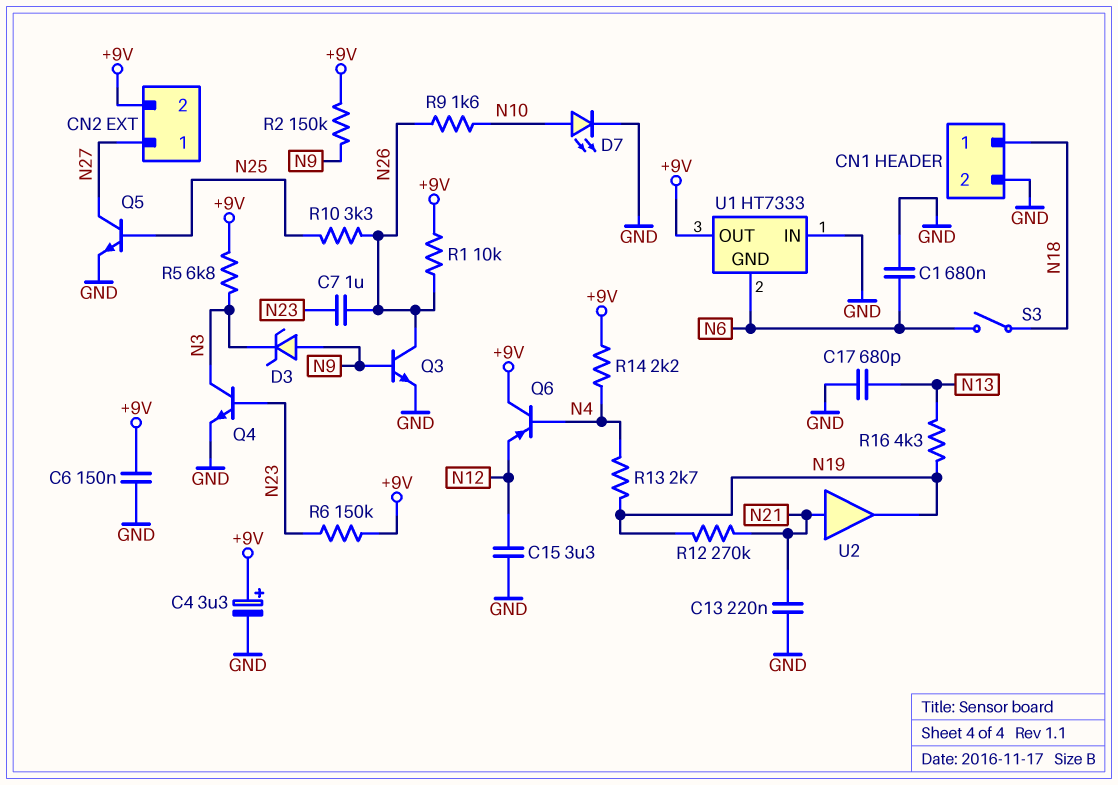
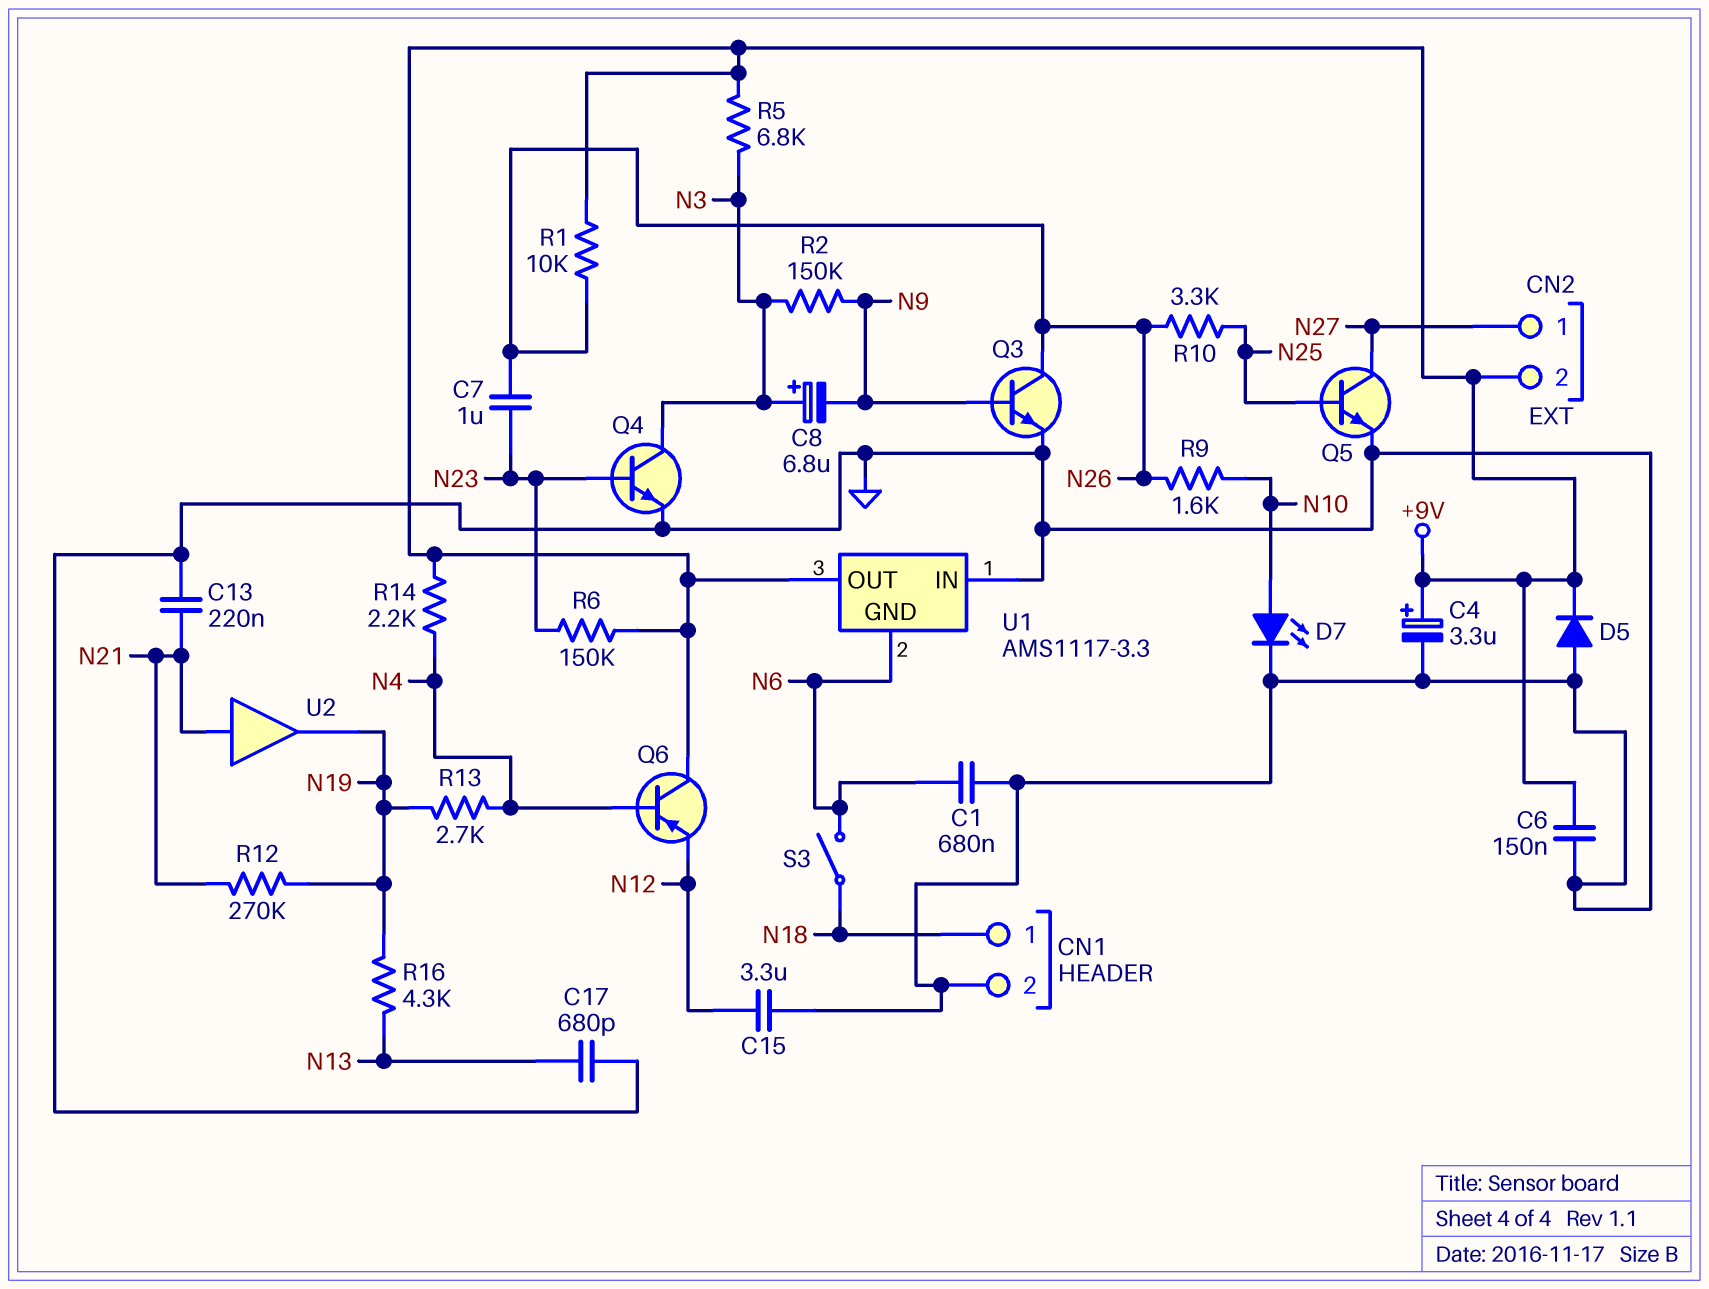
C8: none -> 6.8uF (plus N3, minus N9)
D3: zener (A N9, K N3) -> none
D5: none -> diode (A GND, K +9V)
R2: 150k (+9V, N9) -> 150k (N3, N9)
U1: HT7333 -> AMS1117-3.3

